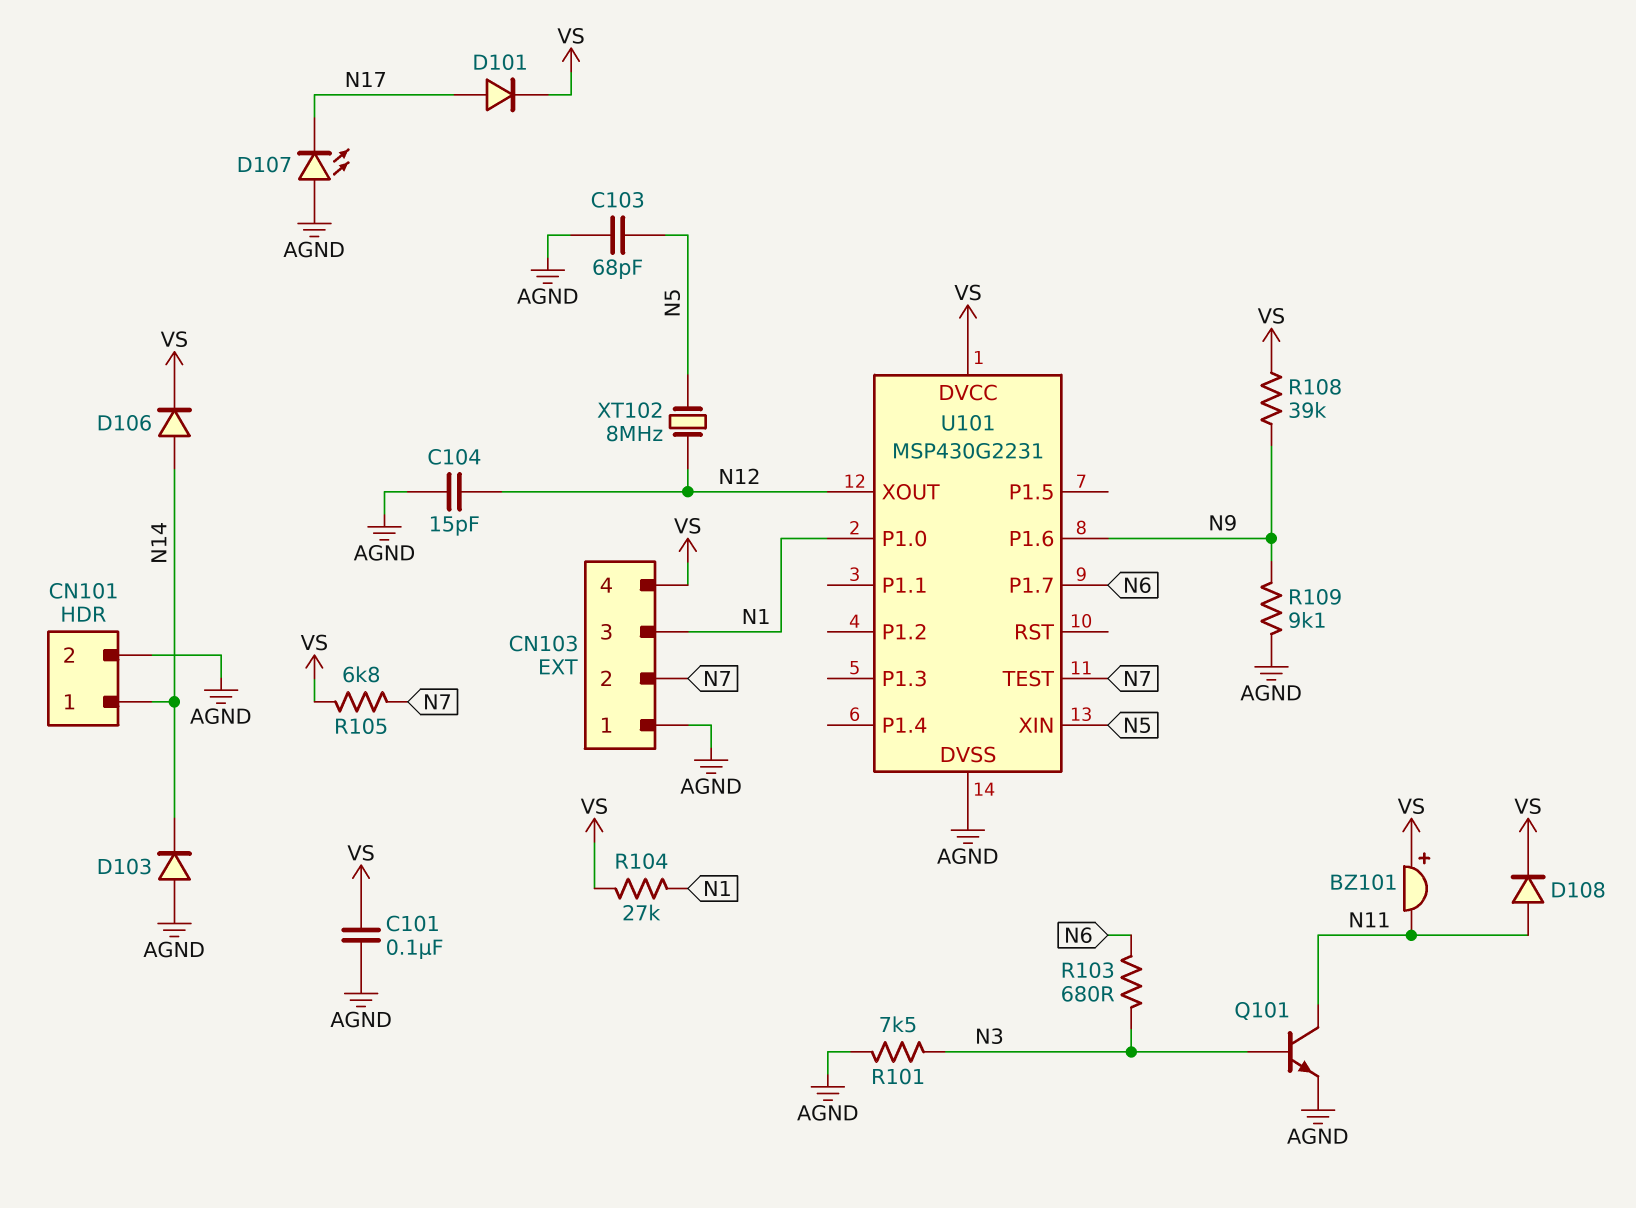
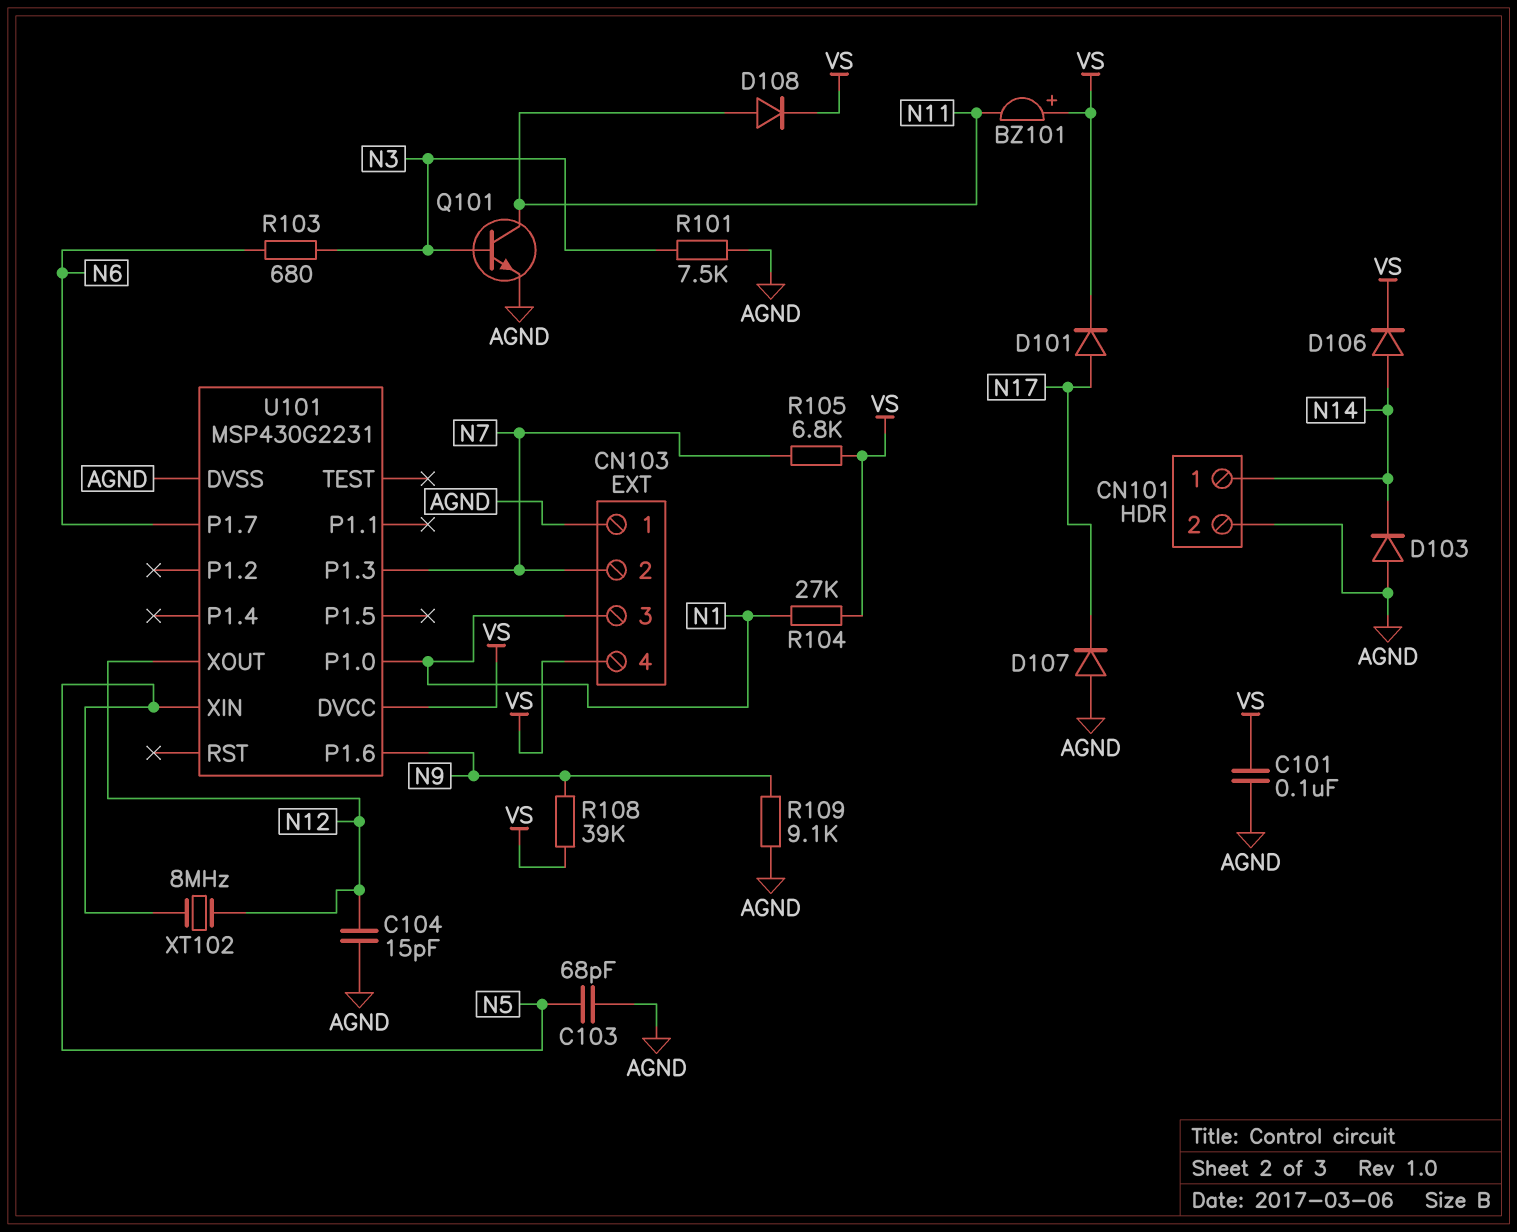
D107: LED (A AGND, K N17) -> diode (A AGND, K N17)
U101 pin P1.3: none -> N7
U101 pin TEST: N7 -> none

